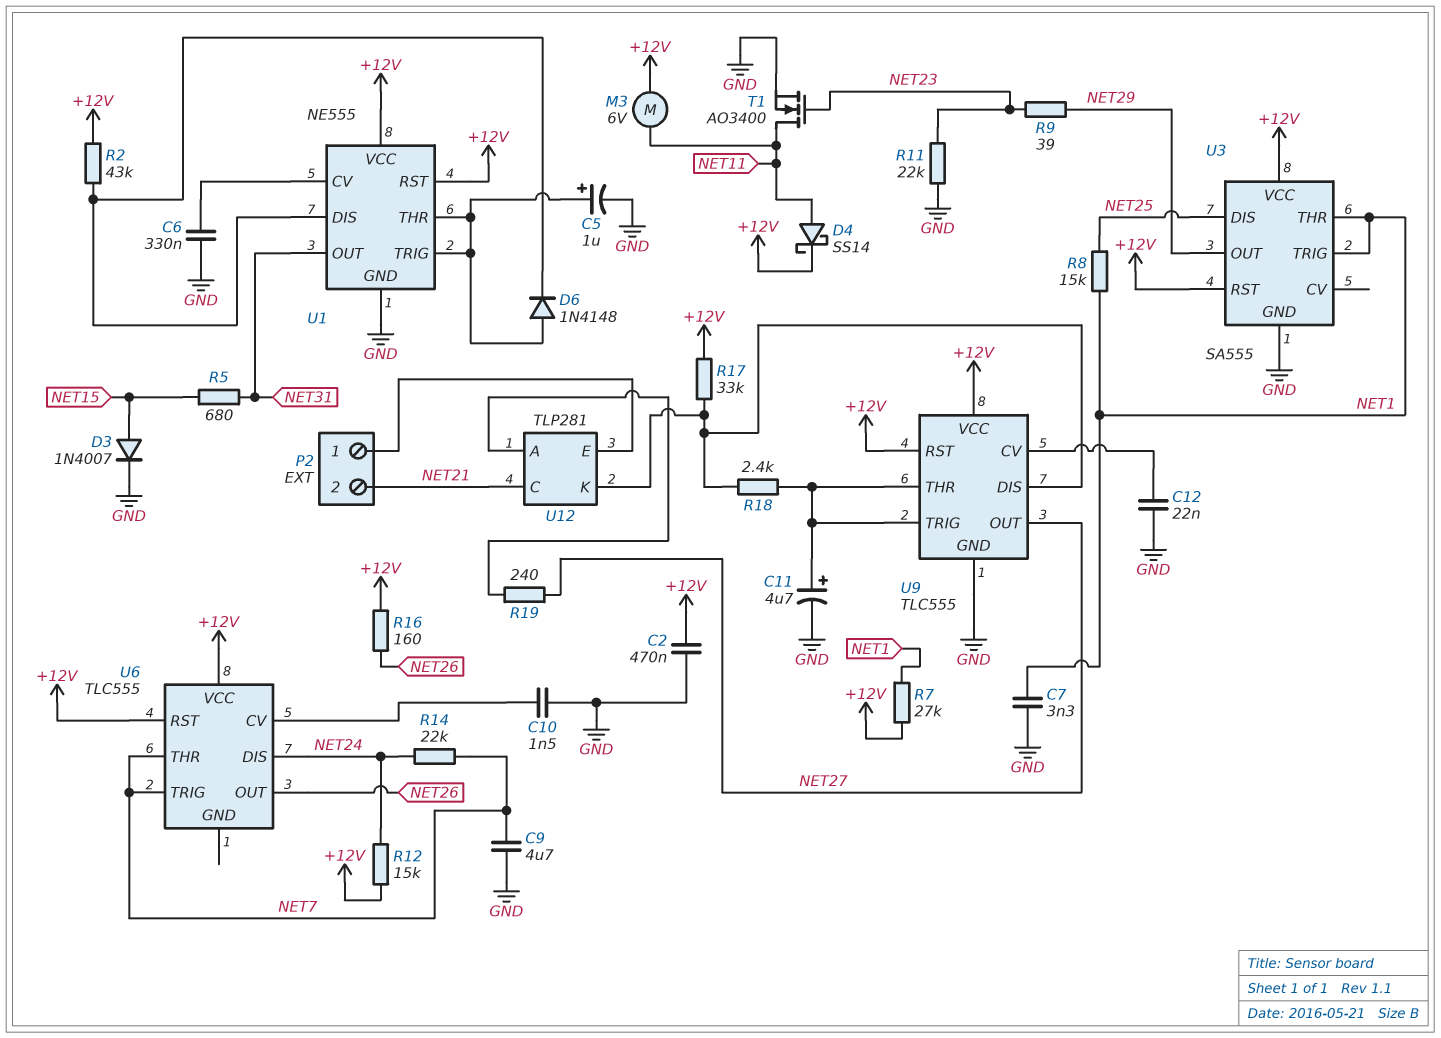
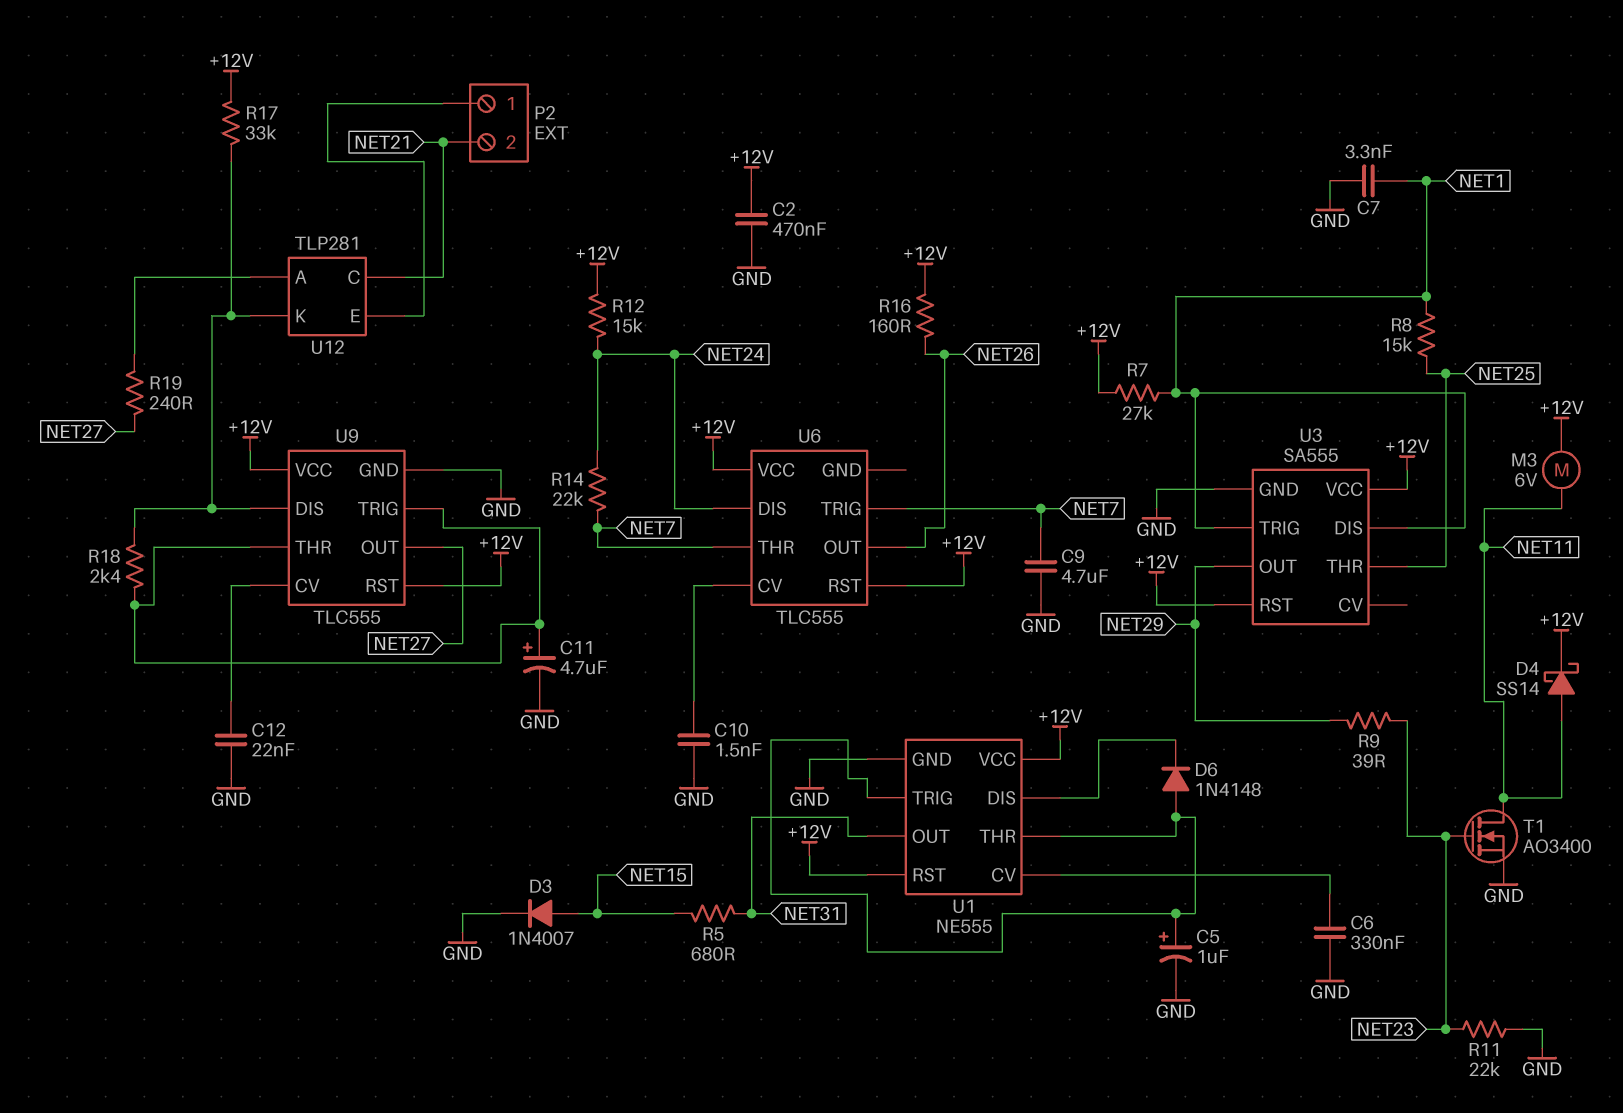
R2: 43k (+12V, U1/DIS) -> none
U3 pin DIS: NET25 -> NET1
U3 pin THR: NET1 -> NET25

